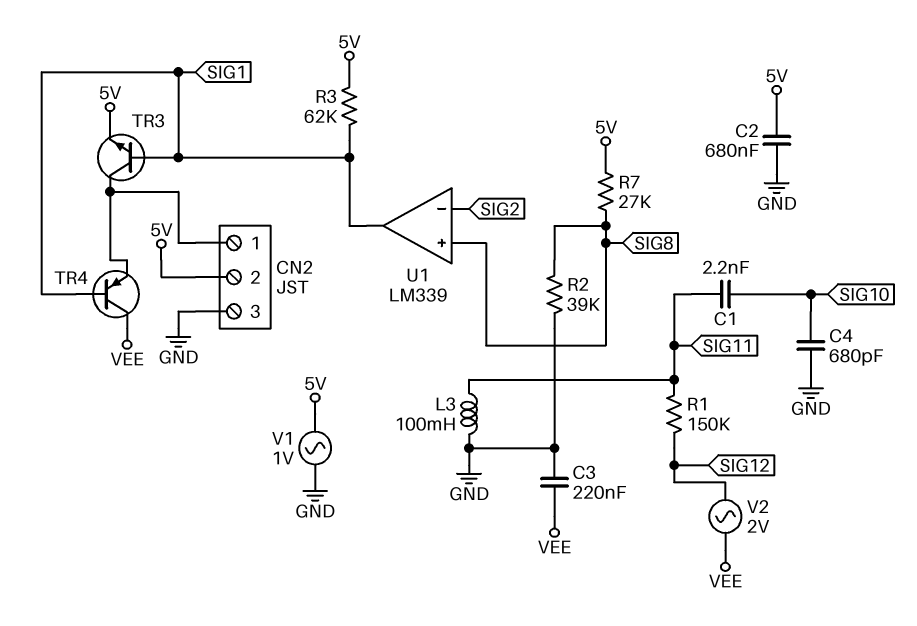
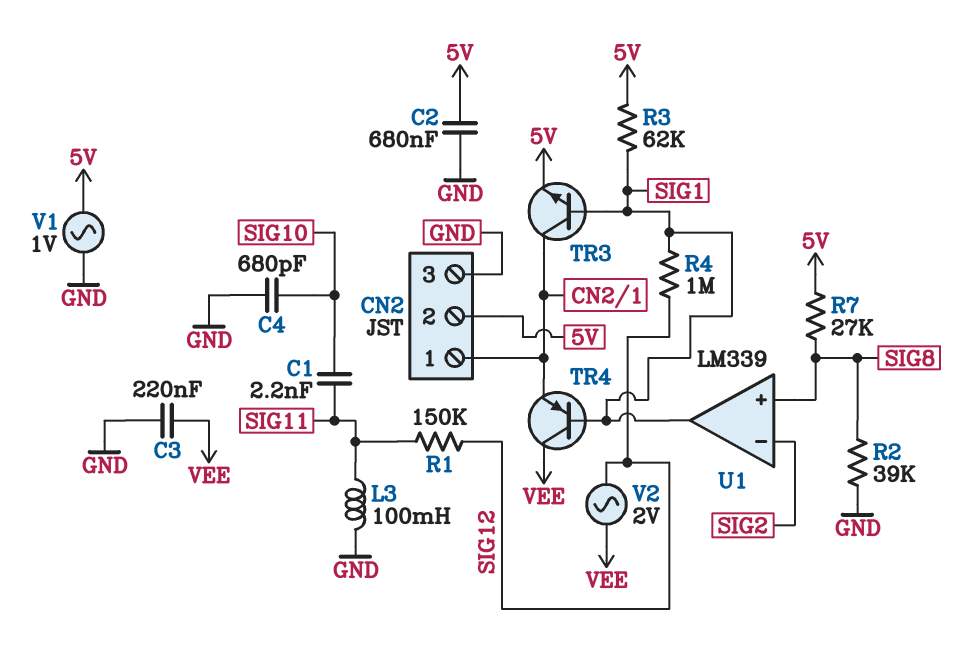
R4: none -> 1M (SIG1, SIG12)

